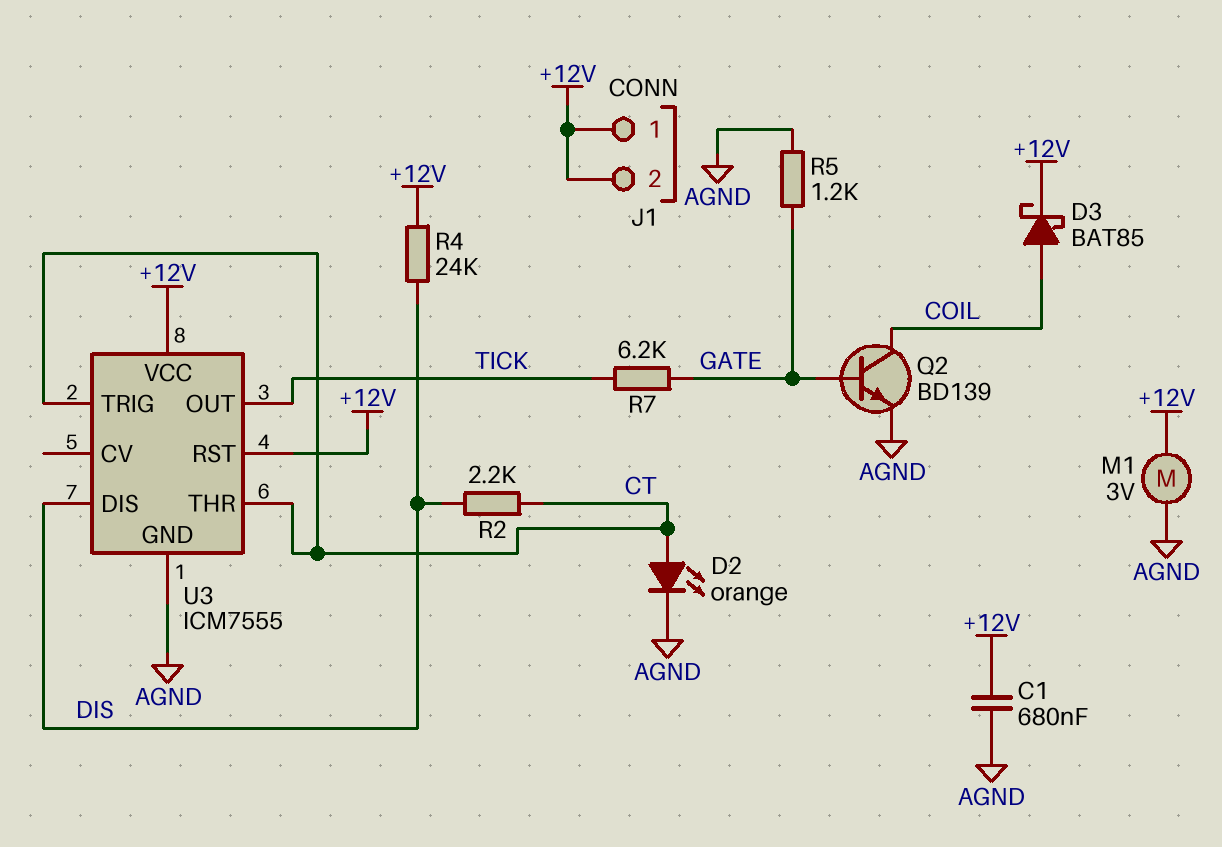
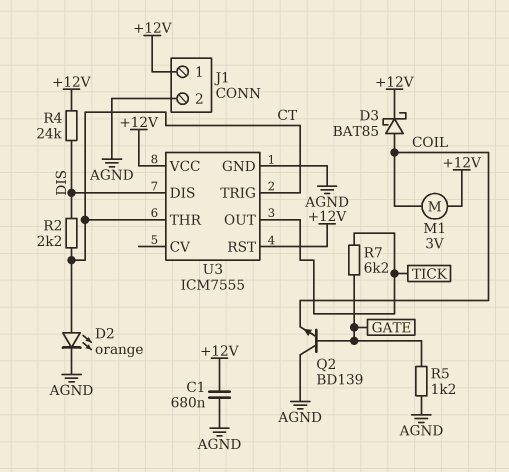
J1 pin 2: +12V -> AGND
M1: motor 3V (+12V, AGND) -> motor 3V (+12V, COIL)
Q2: NPN BD139 (B GATE, C COIL, E AGND) -> NPN BD139 (B GATE, C AGND, E COIL)

